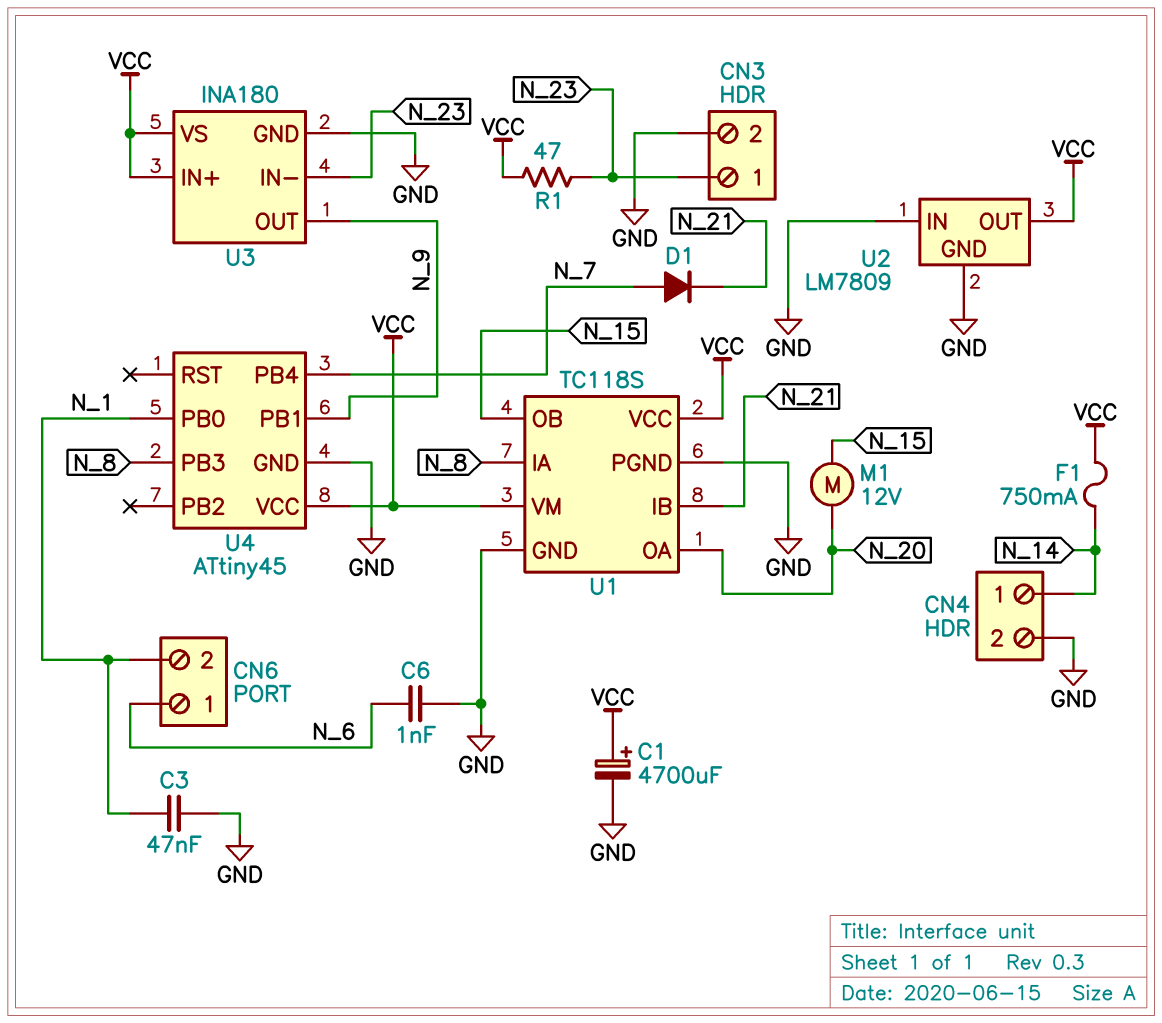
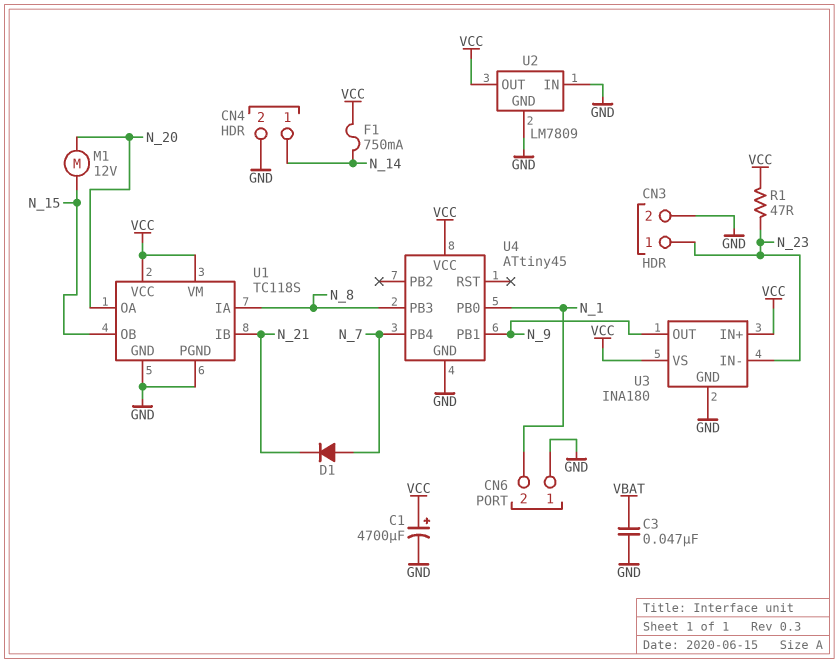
C3: 47nF (GND, N_1) -> 47nF (GND, VBAT)
C6: 1nF (GND, N_6) -> none
CN6 pin 1: N_6 -> GND

